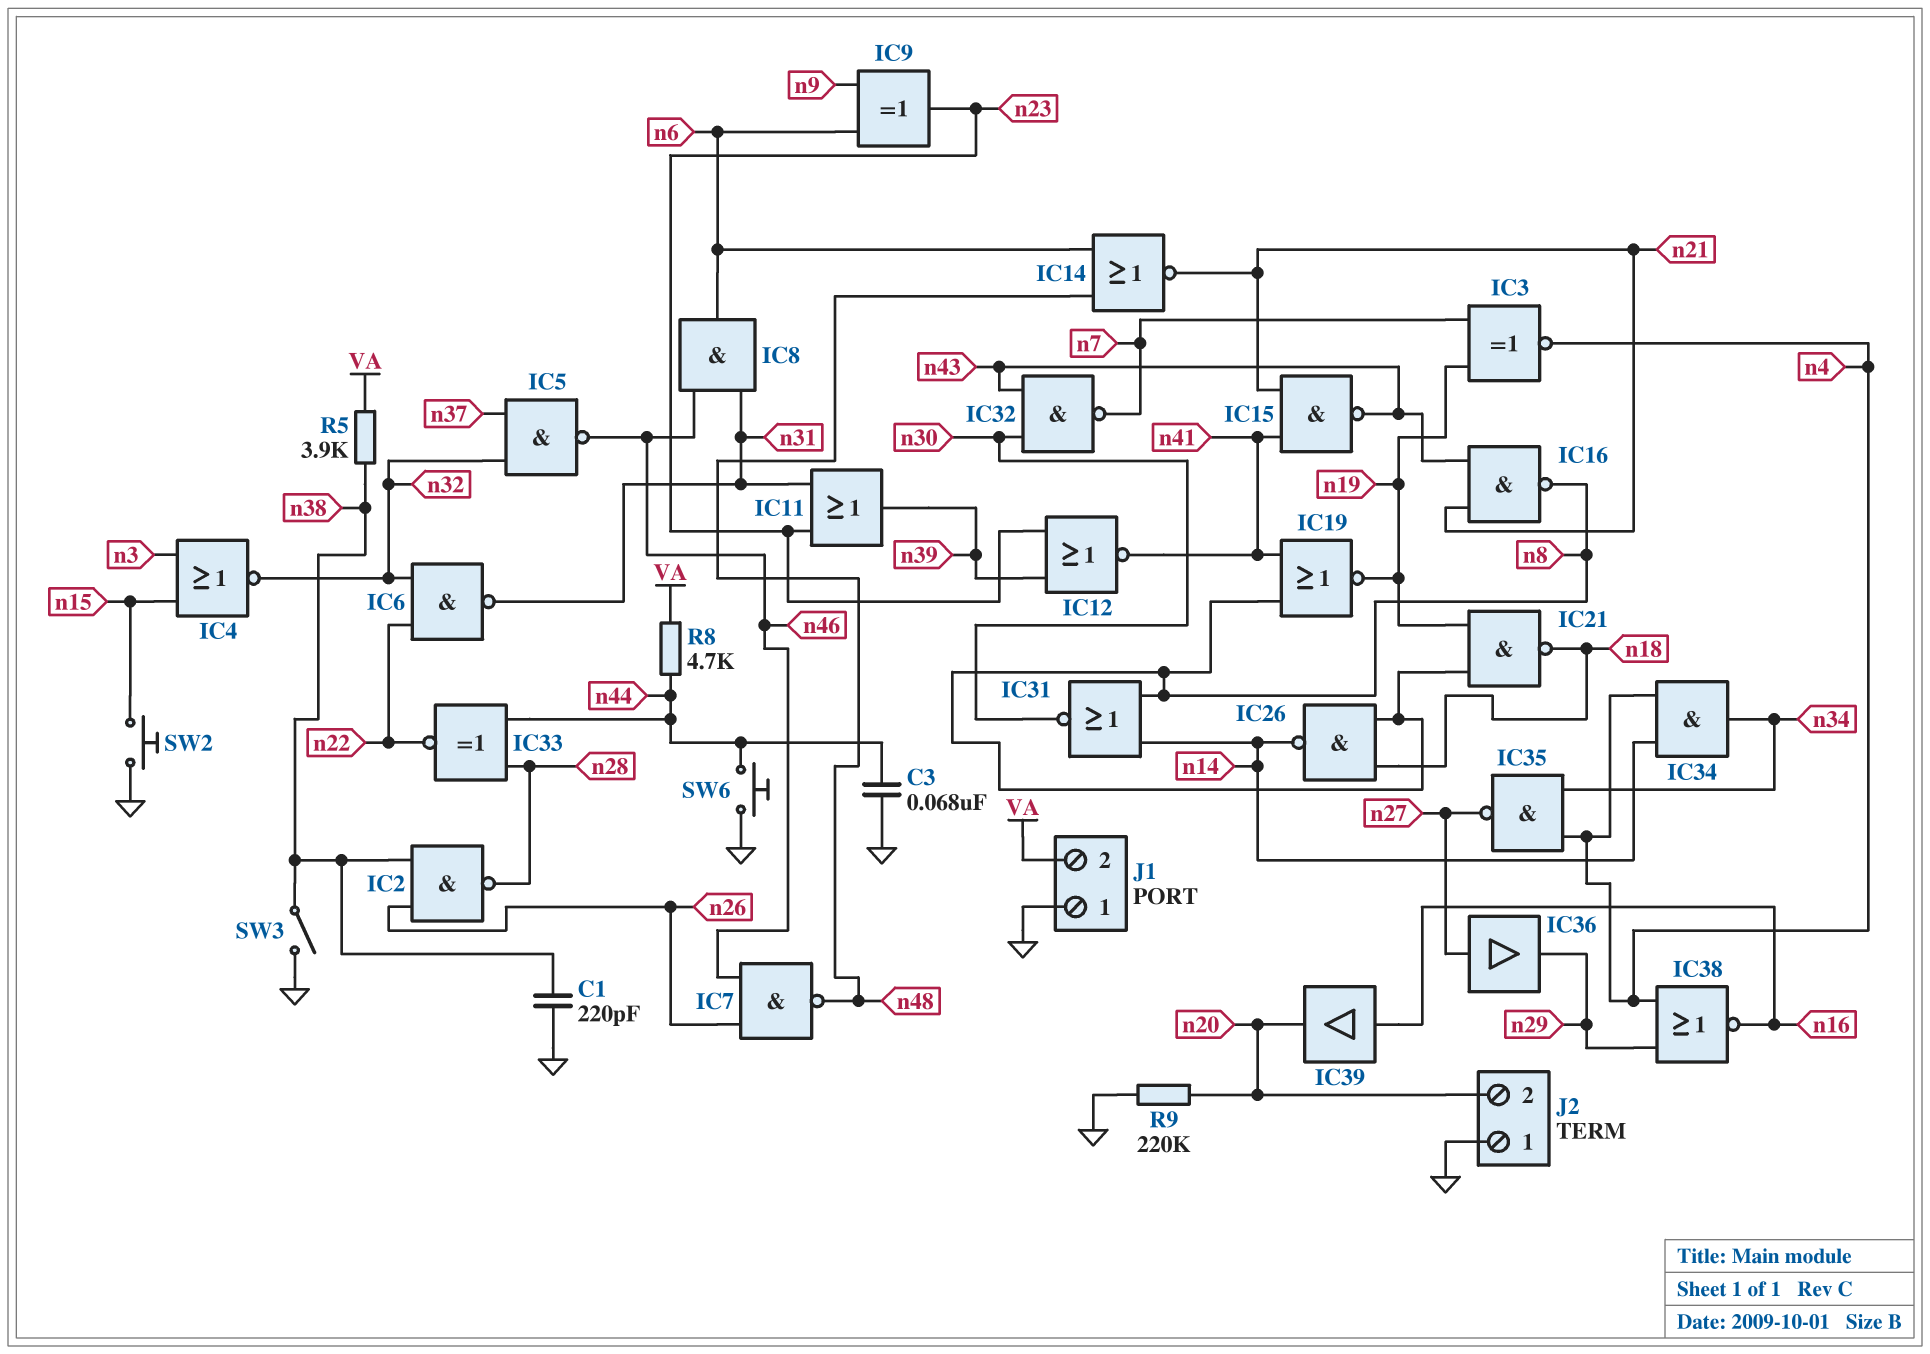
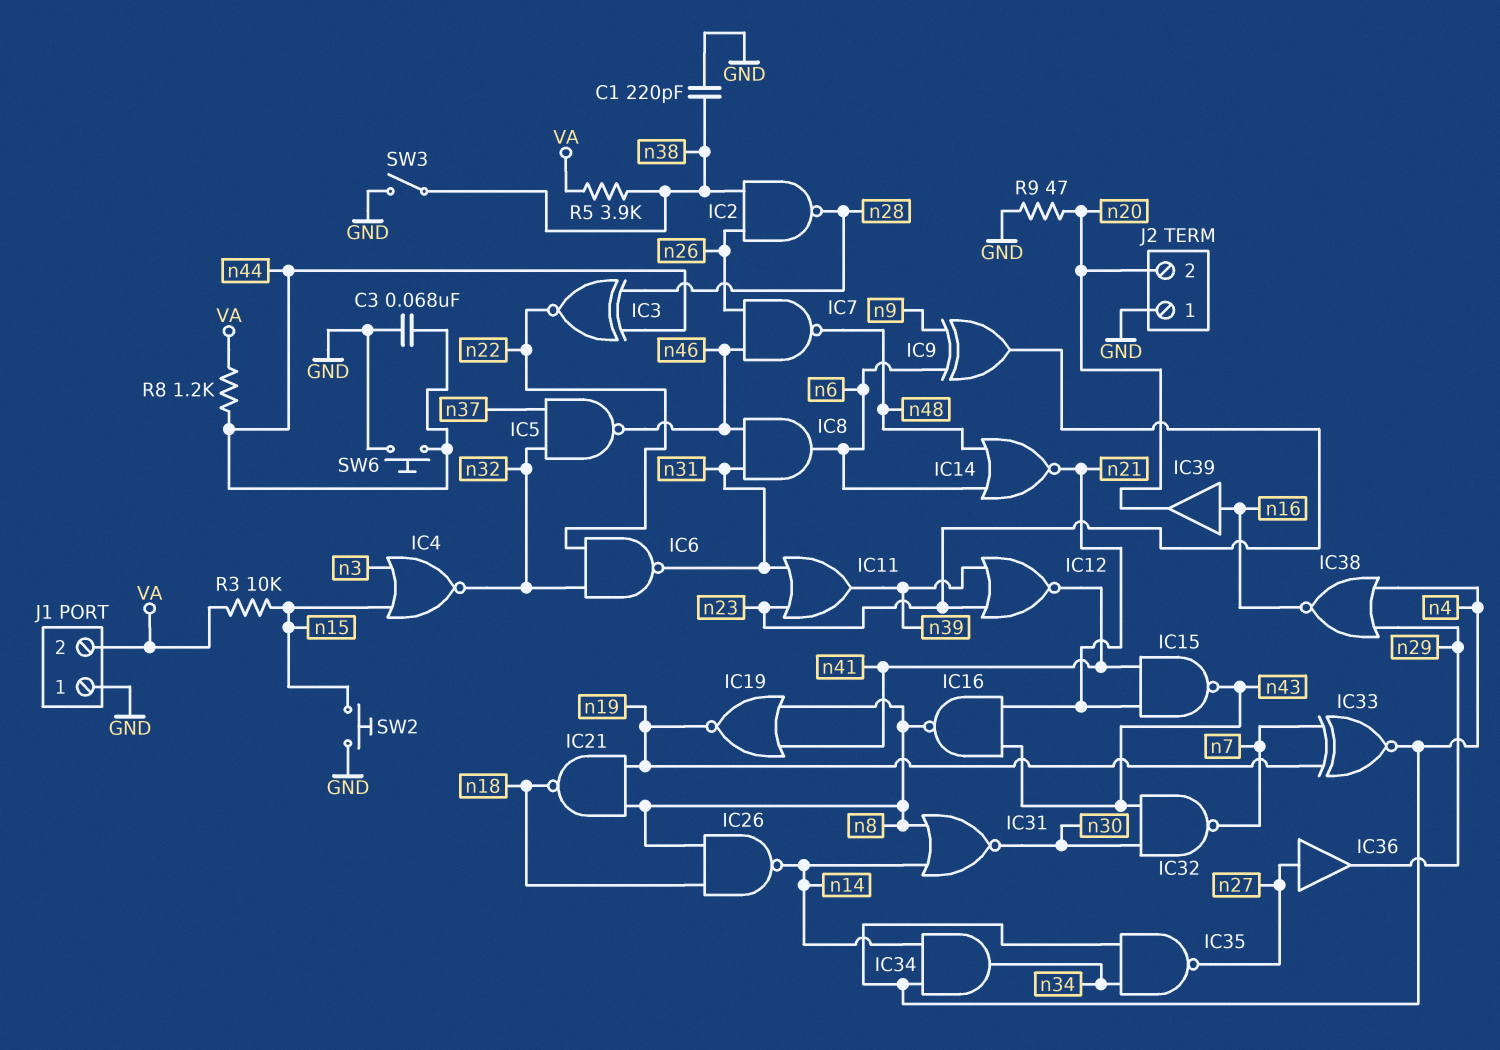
IC3: XNOR (in n7, in n19, out n4) -> XNOR (in n28, in n44, out n22)
IC33: XNOR (in n28, in n44, out n22) -> XNOR (in n7, in n19, out n4)
R3: none -> 10k (VA, n15)
R8: 4.7k (VA, n44) -> 1.2k (VA, n44)
R9: 220k (GND, n20) -> 47 (GND, n20)

